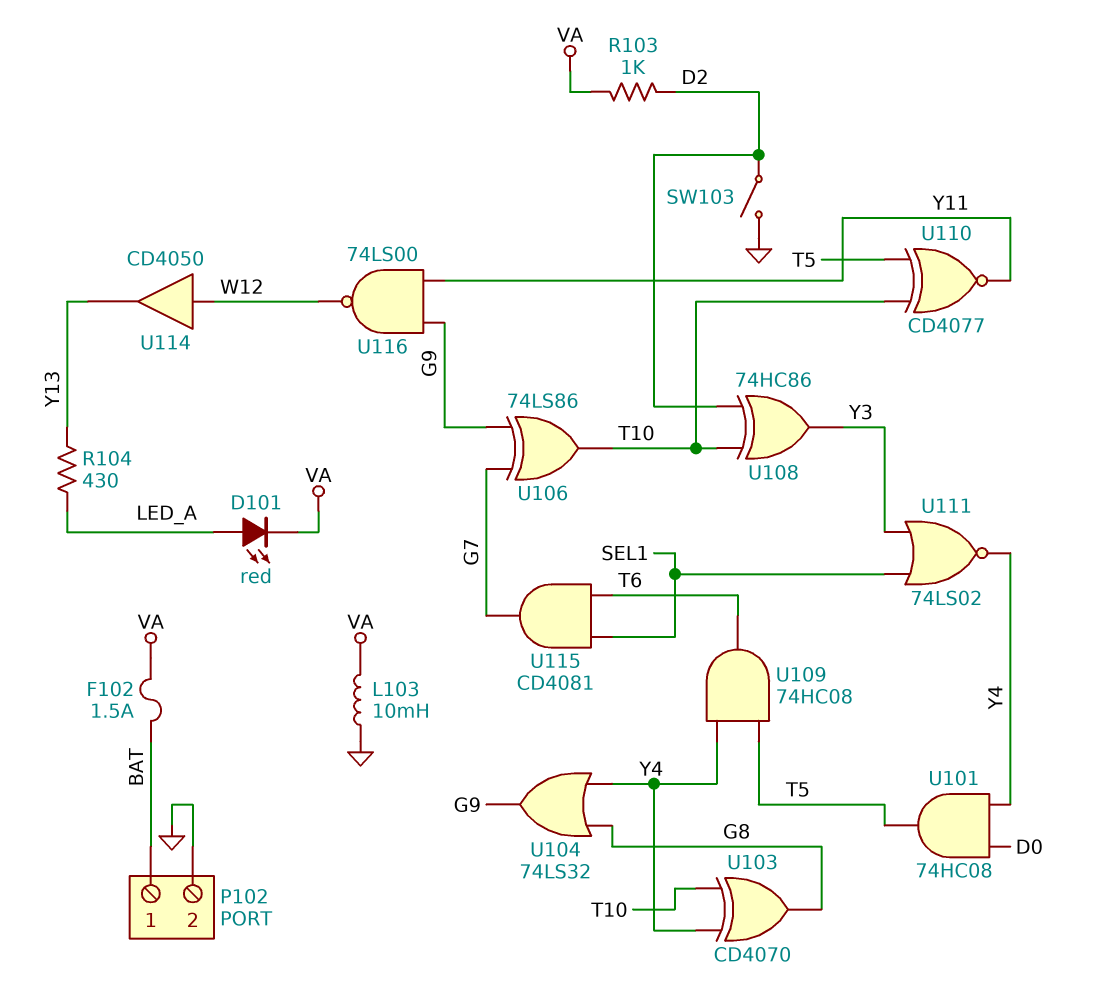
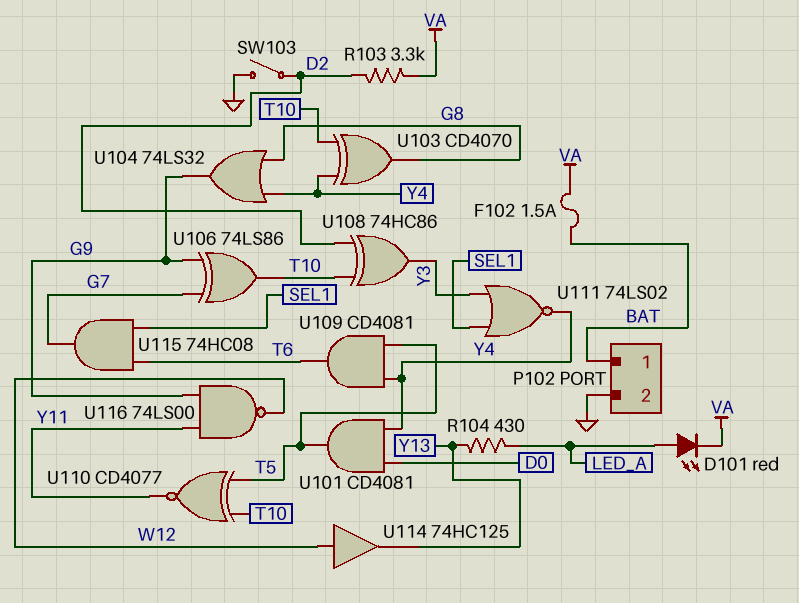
L103: 10mH (GND, VA) -> none
R103: 1k (D2, VA) -> 3.3k (D2, VA)
U101: AND 74HC08 (in D0, in Y4, out T5) -> AND CD4081 (in D0, in Y4, out T5)
U109: AND 74HC08 (in T5, in Y4, out T6) -> AND CD4081 (in T5, in Y4, out T6)
U114: buffer CD4050 (in W12, out Y13) -> buffer 74HC125 (in W12, out Y13)
U115: AND CD4081 (in SEL1, in T6, out G7) -> AND 74HC08 (in SEL1, in T6, out G7)

